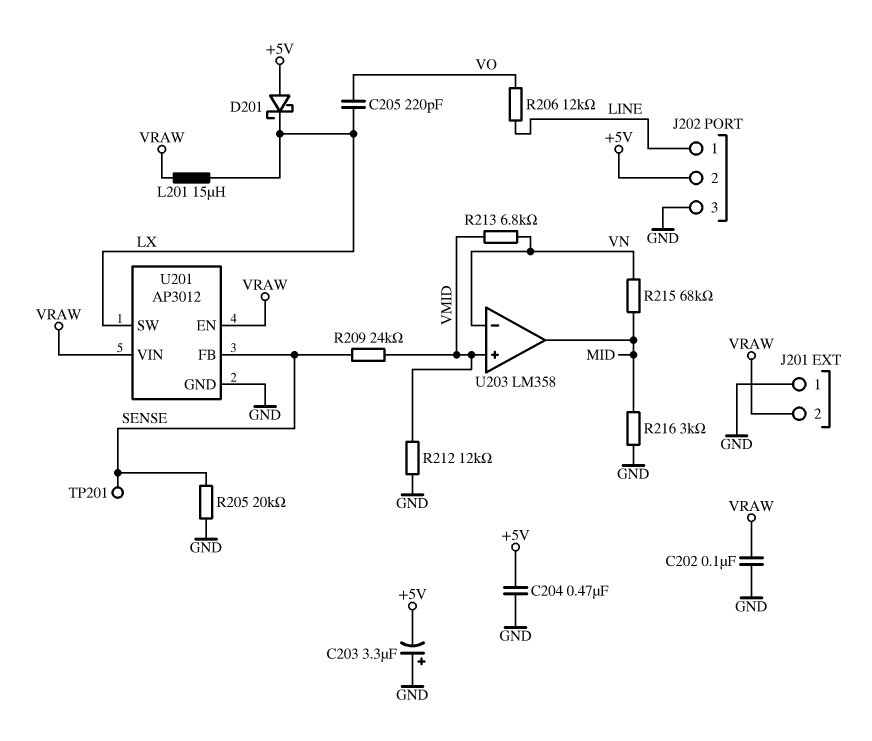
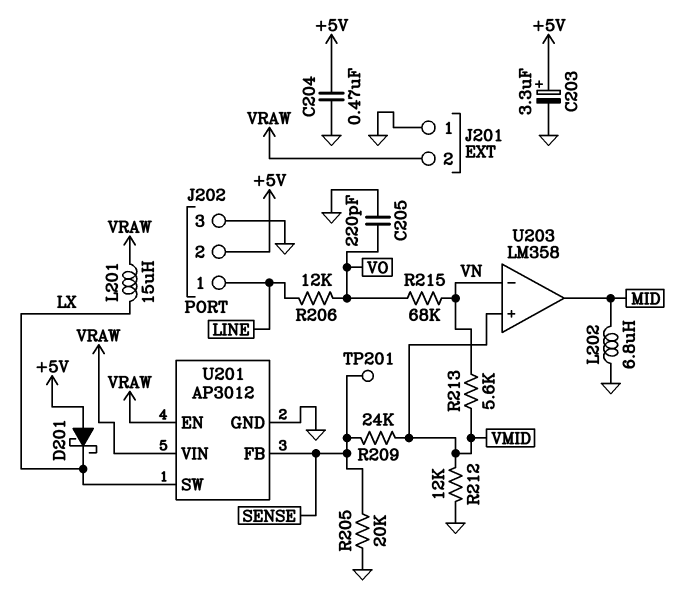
C202: 100nF (GND, VRAW) -> none
C203: 3.3uF (plus GND, minus +5V) -> 3.3uF (plus +5V, minus GND)
C205: 220pF (LX, VO) -> 220pF (GND, VO)
L202: none -> 6.8uH (GND, MID)
R213: 6.8k (VMID, VN) -> 5.6k (VMID, VN)
R215: 68k (MID, VN) -> 68k (VN, VO)
R216: 3k (GND, MID) -> none

